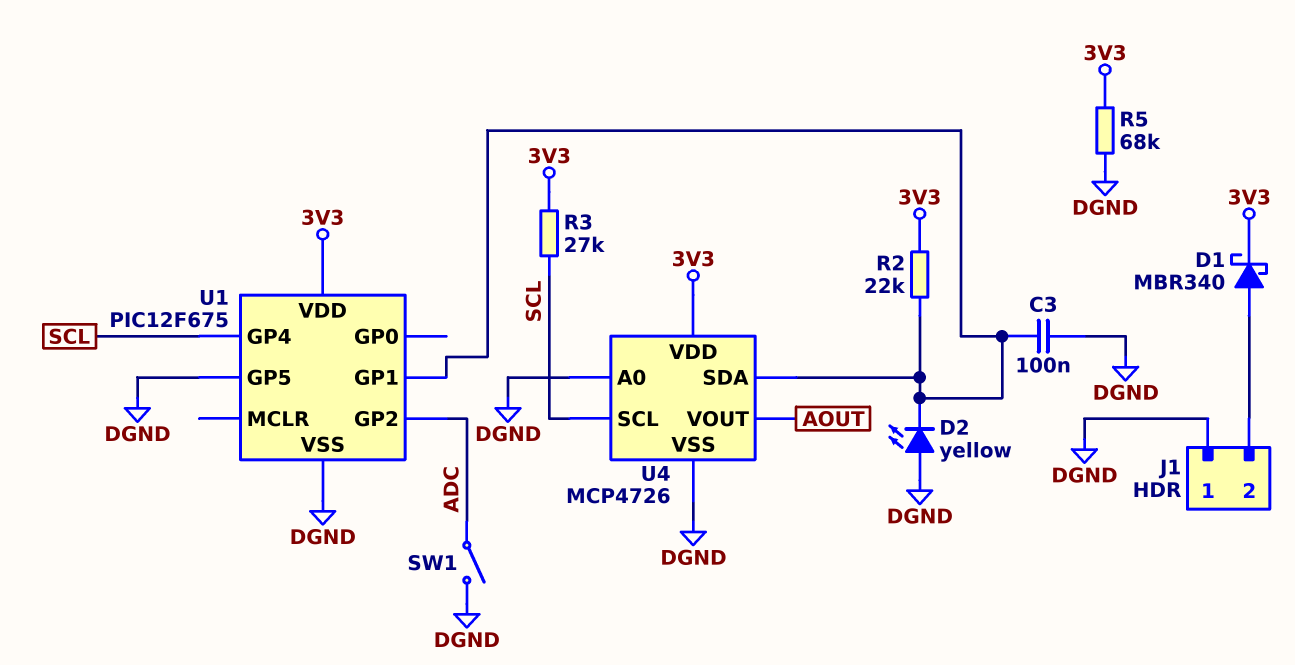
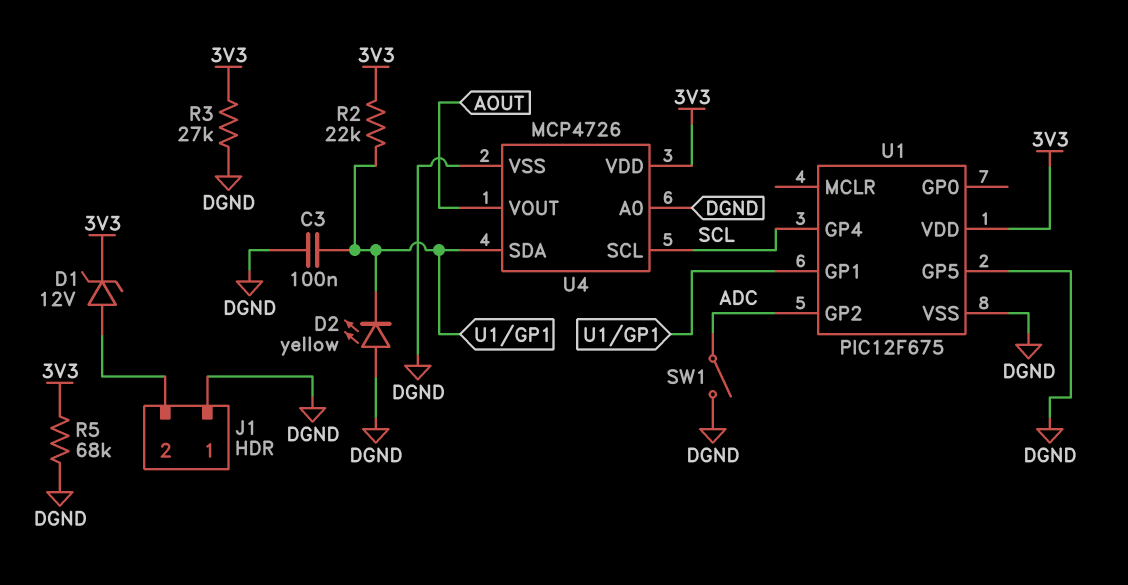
D1: schottky MBR340 (A J1/2, K 3V3) -> zener 12V (A J1/2, K 3V3)
R3: 27k (3V3, SCL) -> 27k (3V3, DGND)

